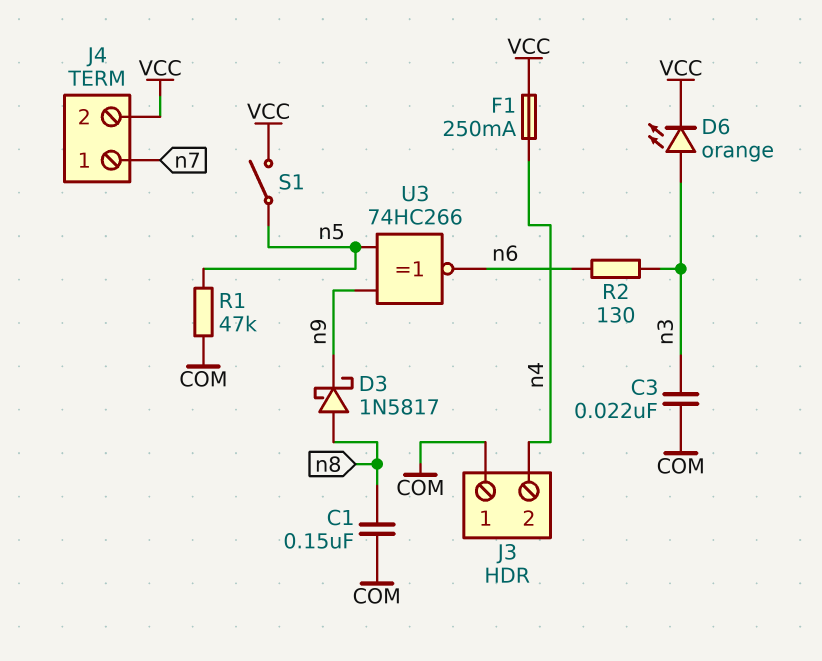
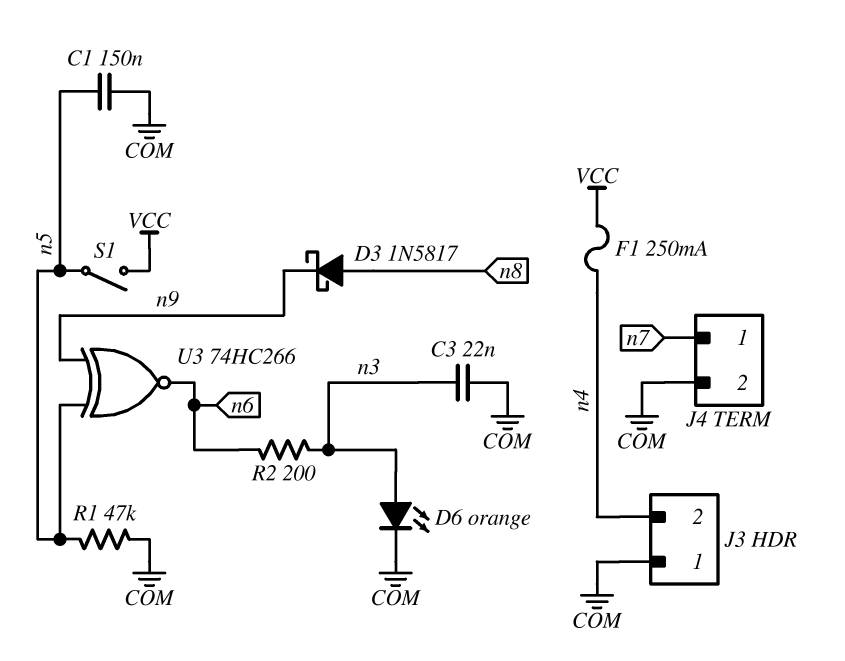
C1: 150nF (COM, n8) -> 150nF (COM, n5)
D6: LED orange (A n3, K VCC) -> LED orange (A n3, K COM)
J4 pin 2: VCC -> COM
R2: 130 (n3, n6) -> 200 (n3, n6)

